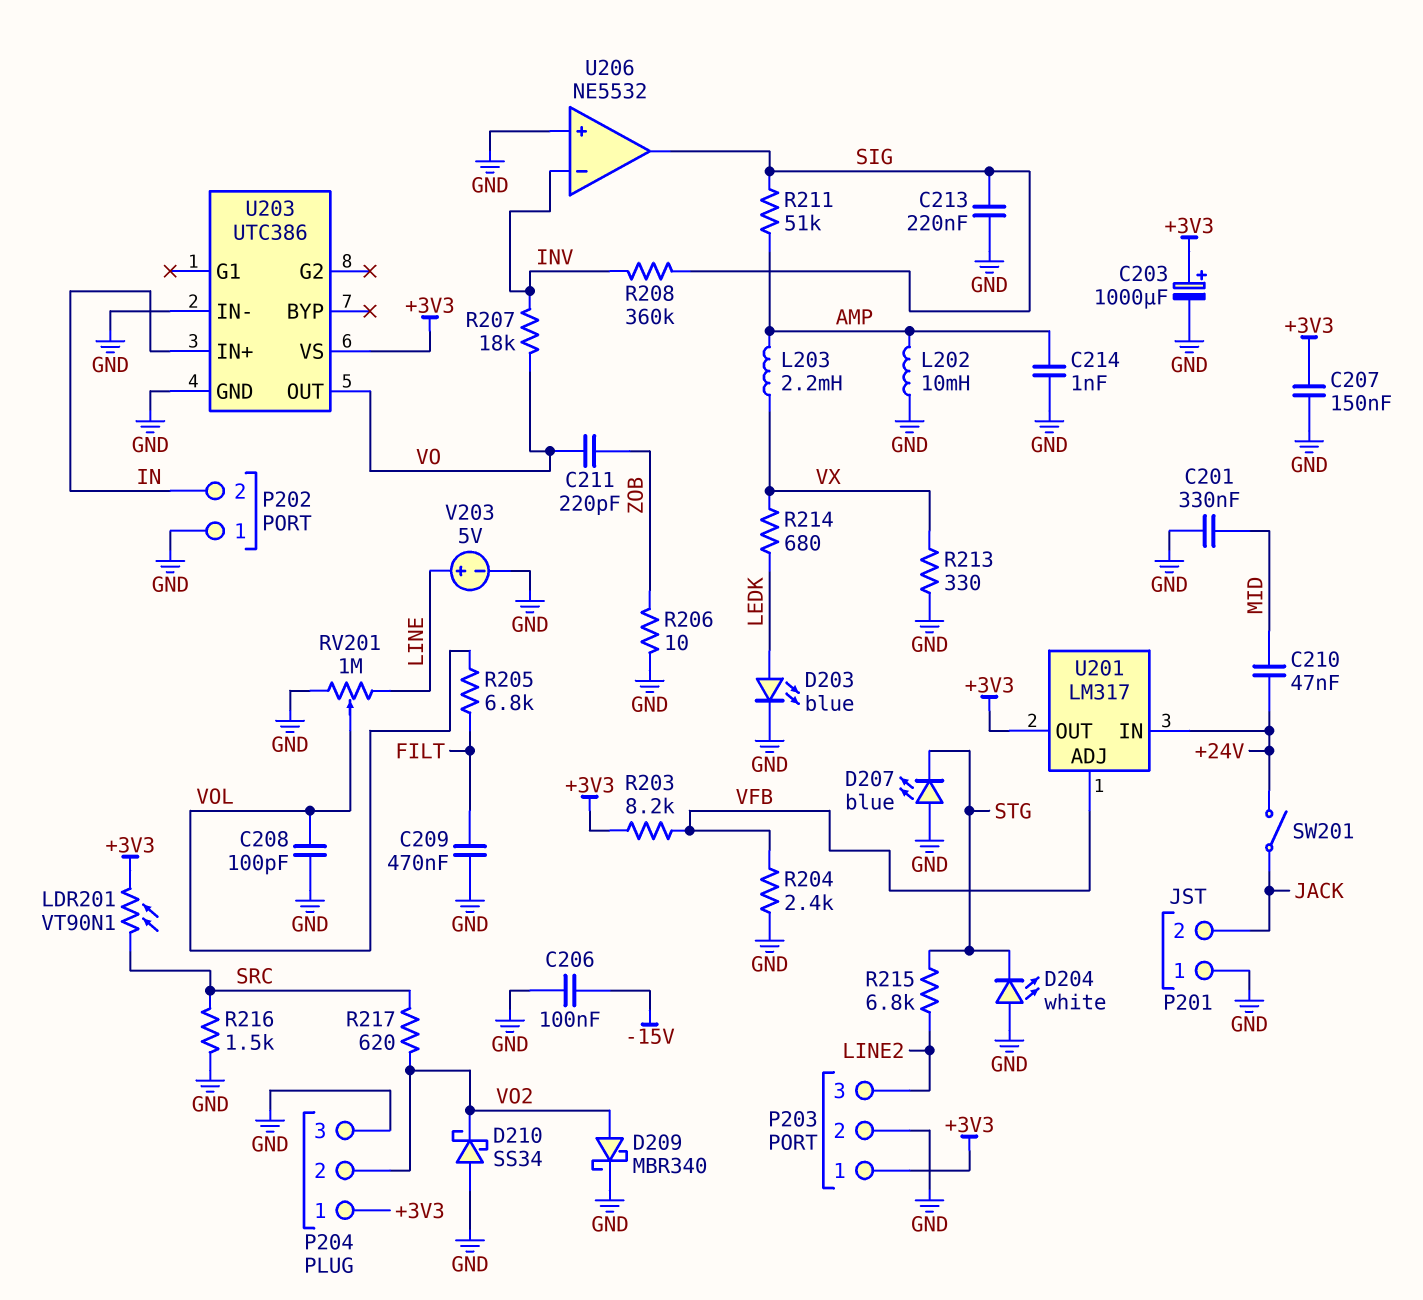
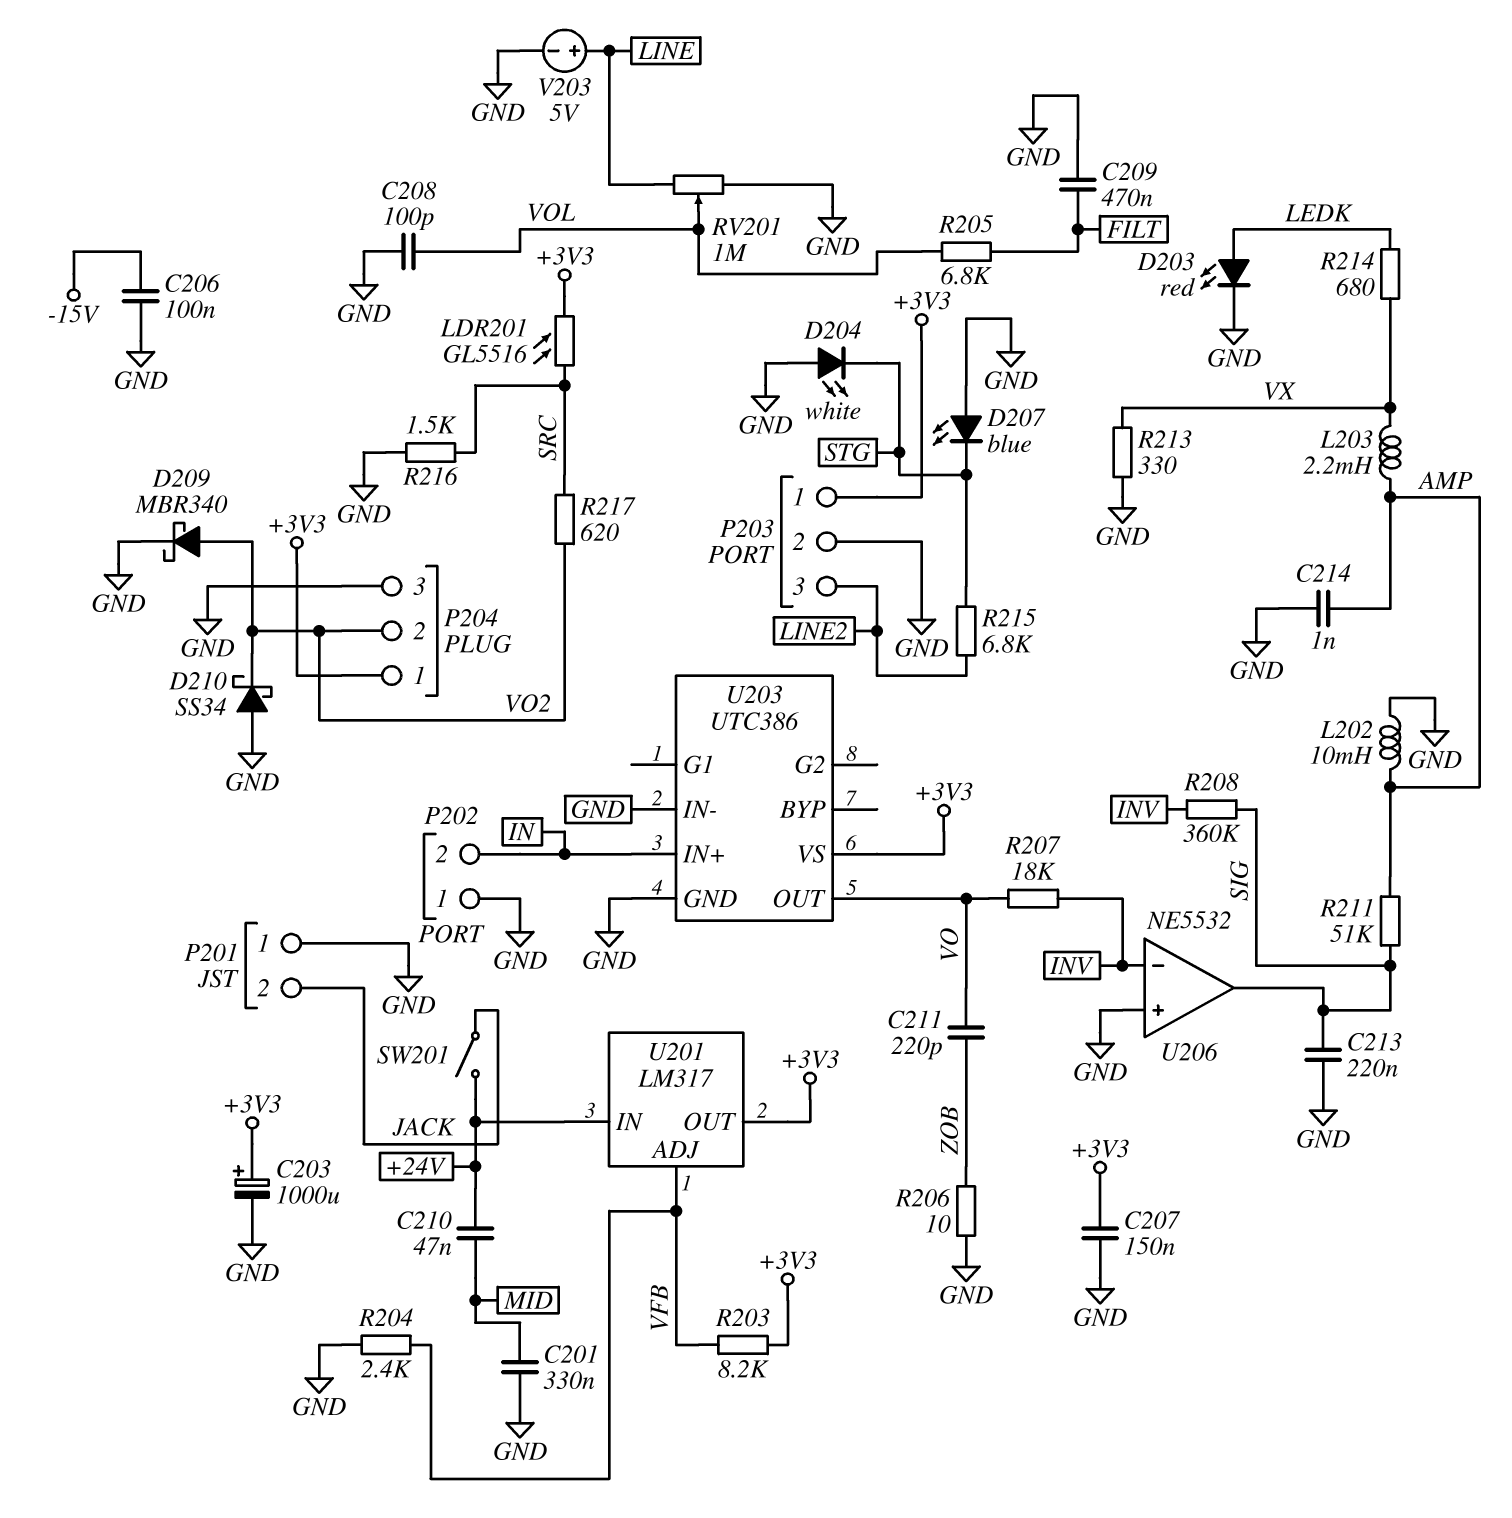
D203: LED blue (A LEDK, K GND) -> LED red (A LEDK, K GND)
LDR201: VT90N1 (+3V3, SRC) -> GL5516 (+3V3, SRC)

